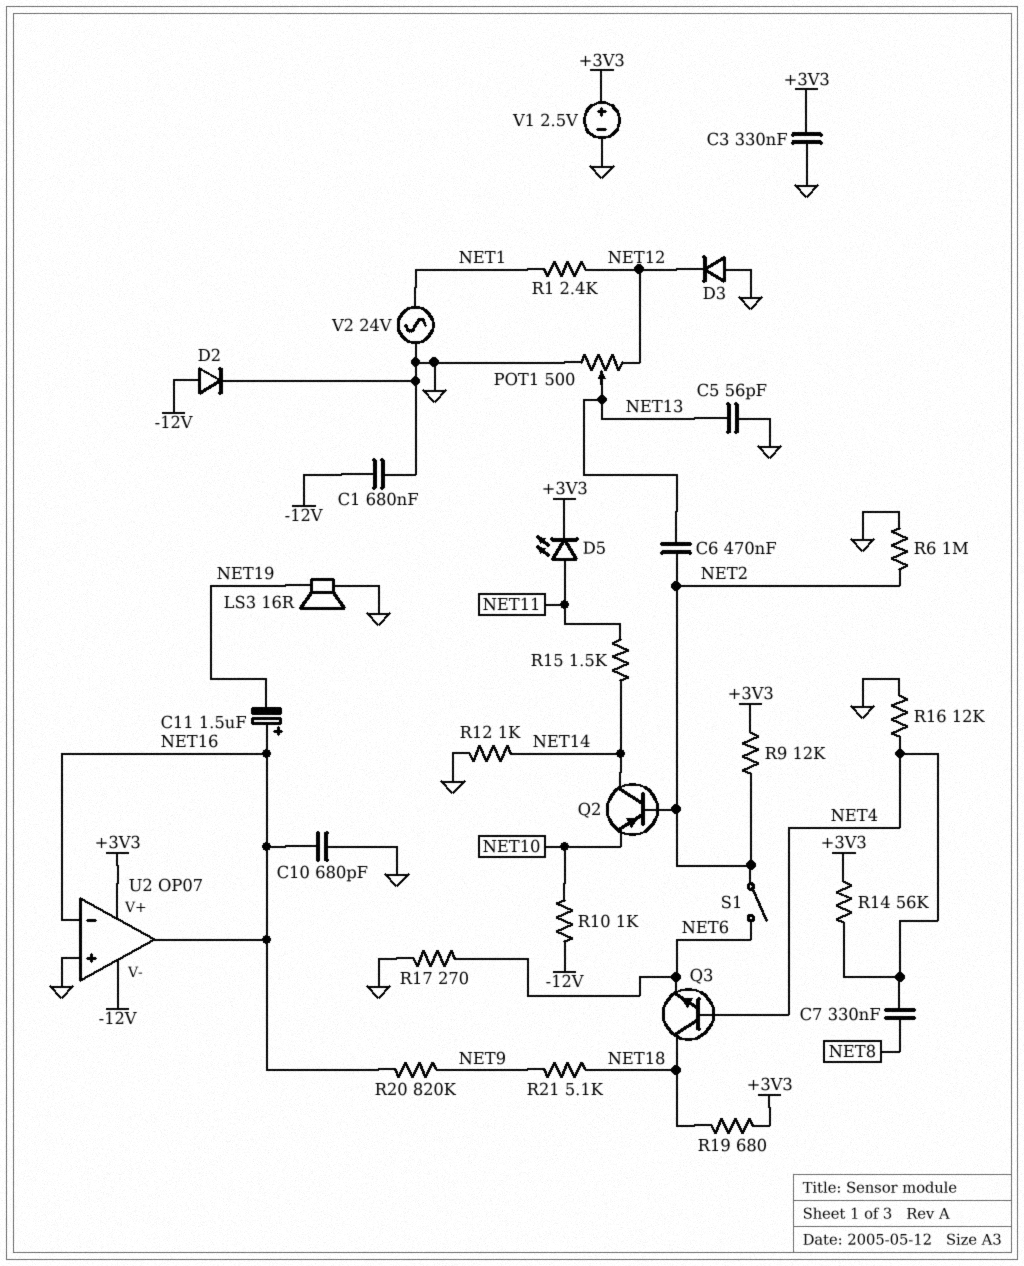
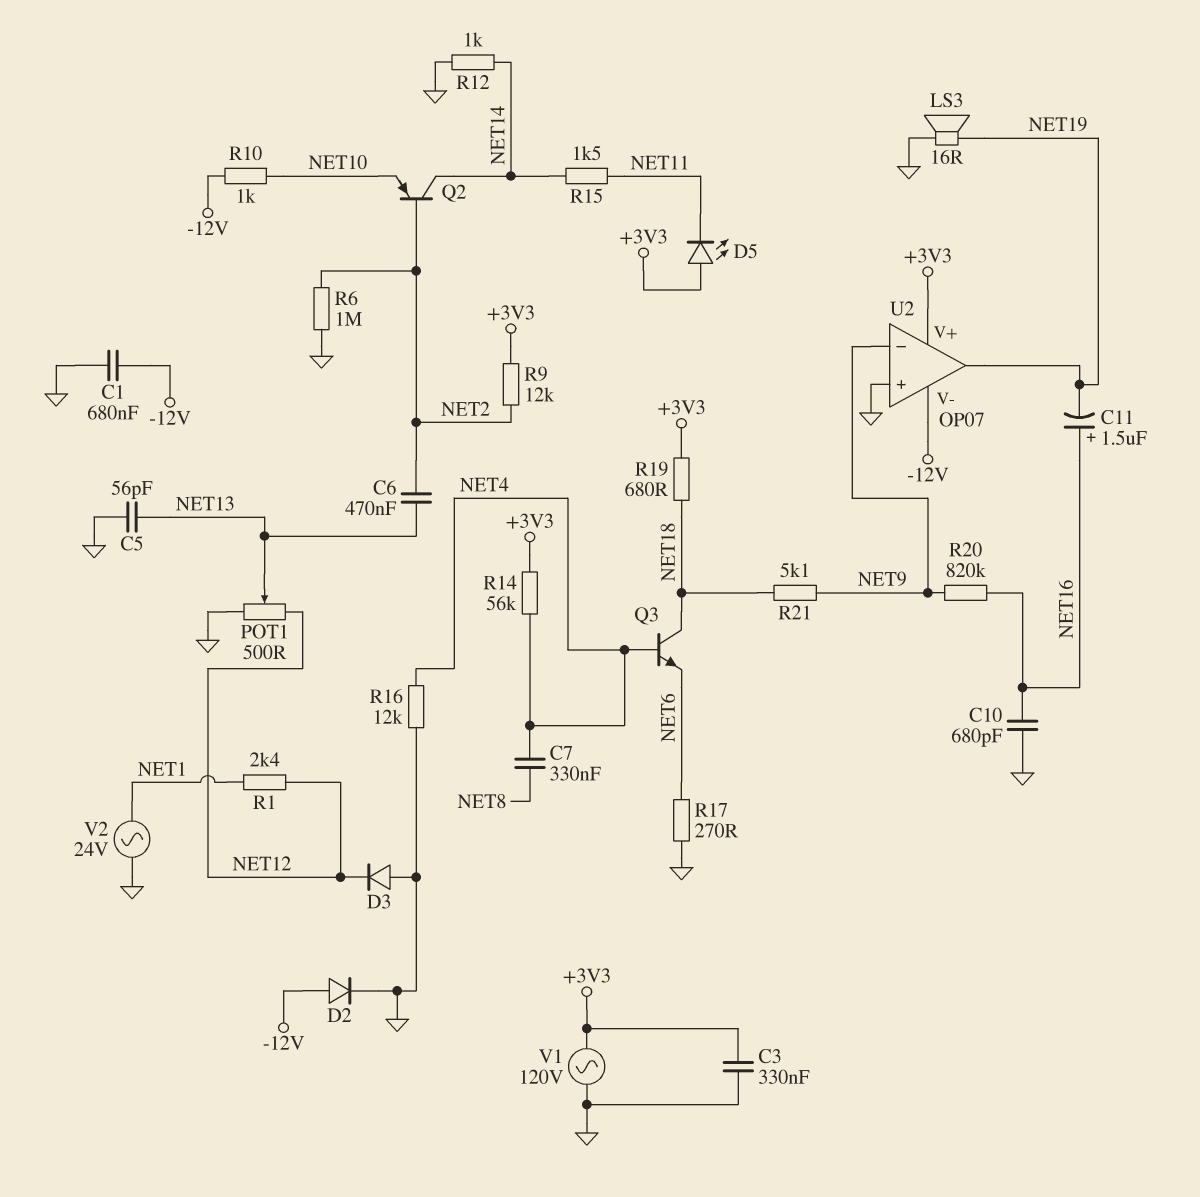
D5: LED (A NET11, K +3V3) -> LED (A +3V3, K NET11)
S1: switch (NET2, NET6) -> none
U2 pin in-: NET16 -> NET9
U2 pin out: NET16 -> NET19
V1: 2.5V (plus +3V3, minus GND) -> AC 120V (+3V3, GND)

